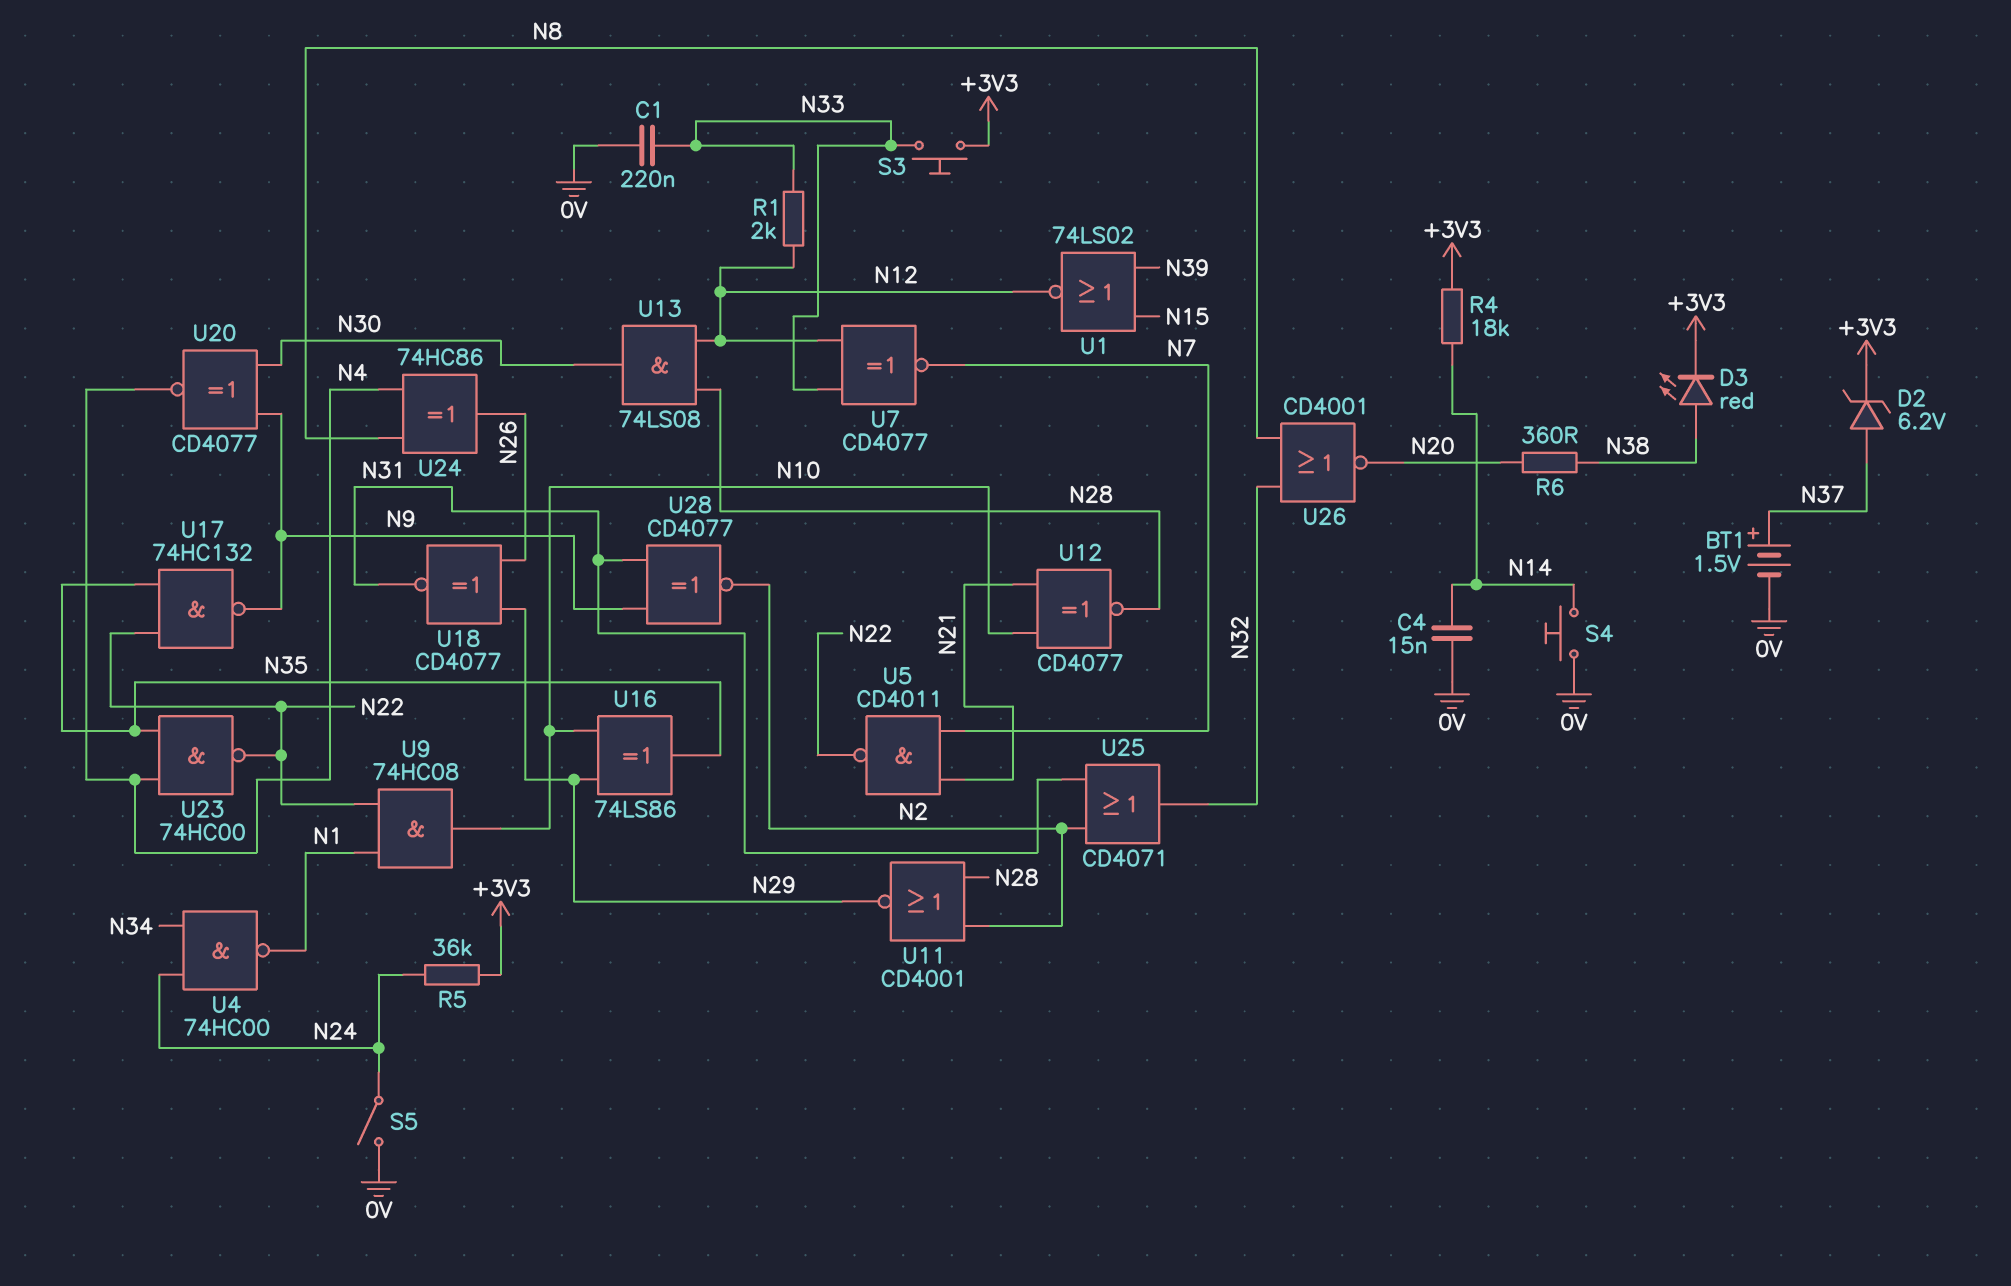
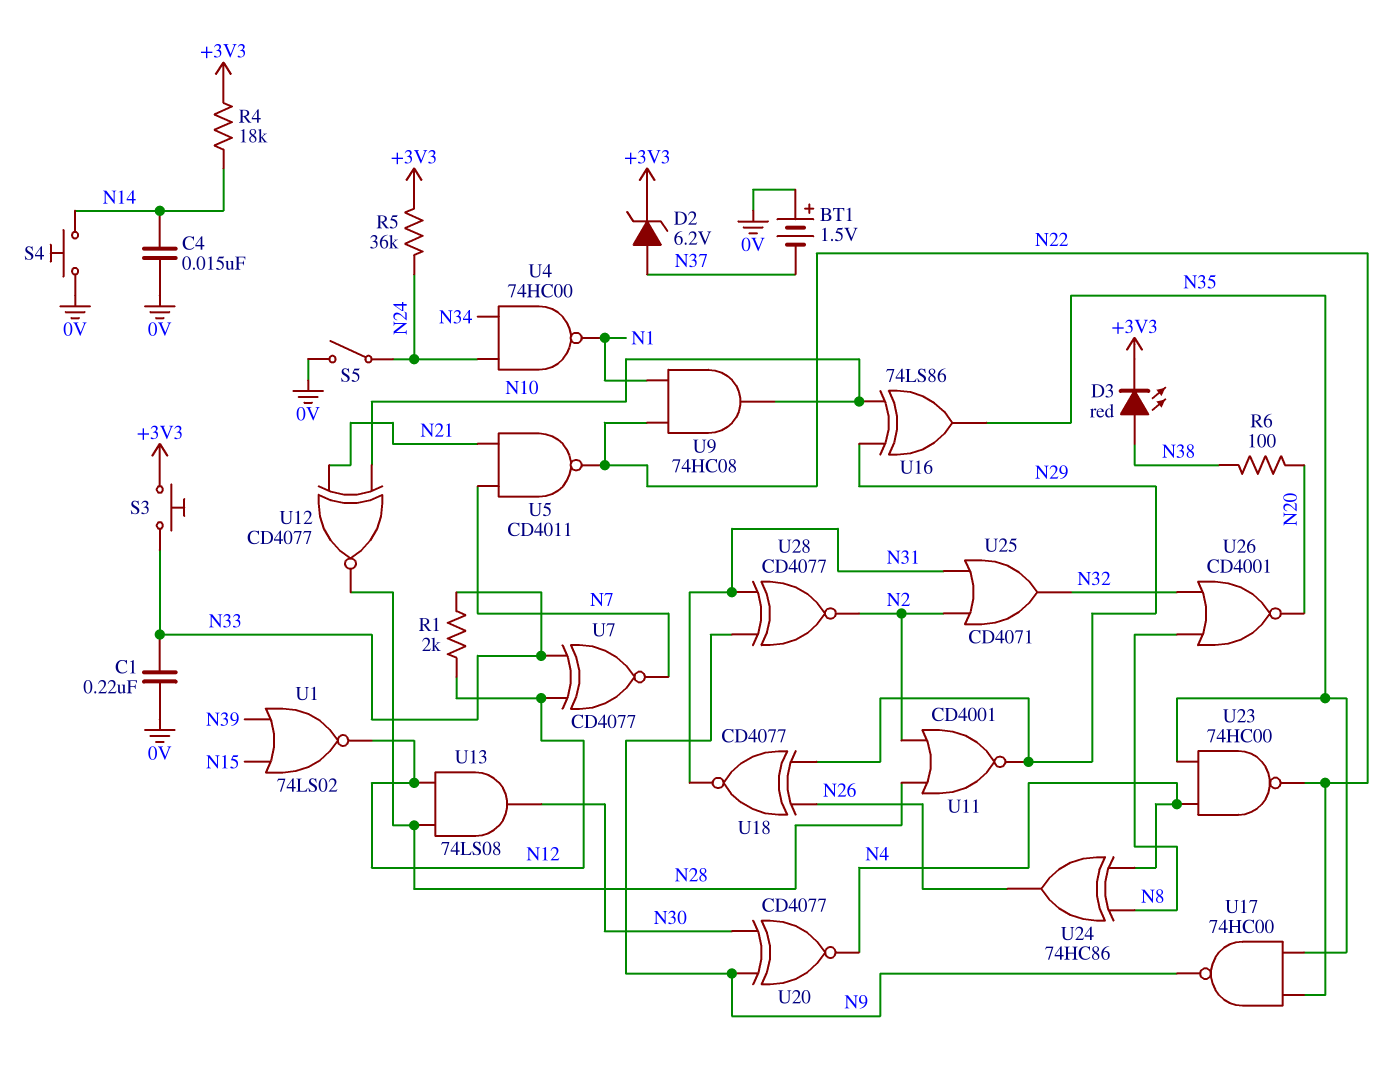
BT1: 1.5V (plus N37, minus 0V) -> 1.5V (plus 0V, minus N37)
R6: 360 (N20, N38) -> 100 (N20, N38)
U17: NAND 74HC132 (in N22, in N35, out N9) -> NAND 74HC00 (in N22, in N35, out N9)

